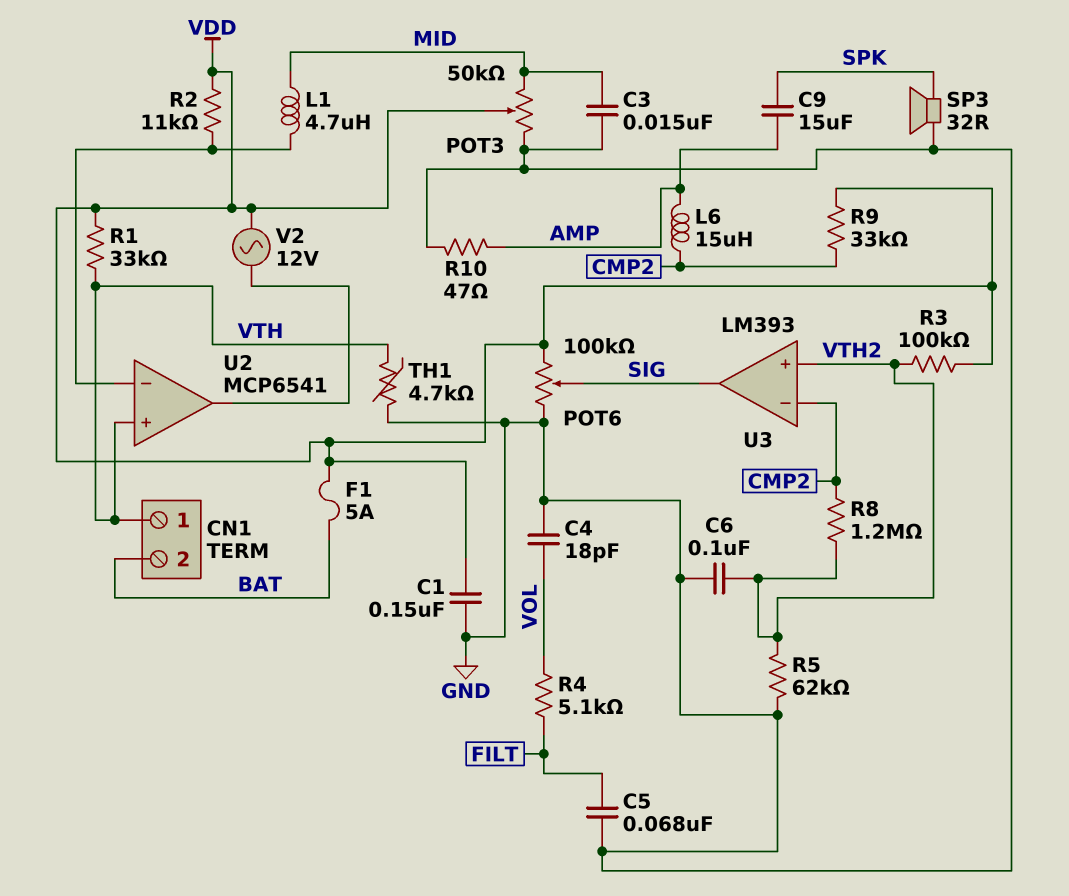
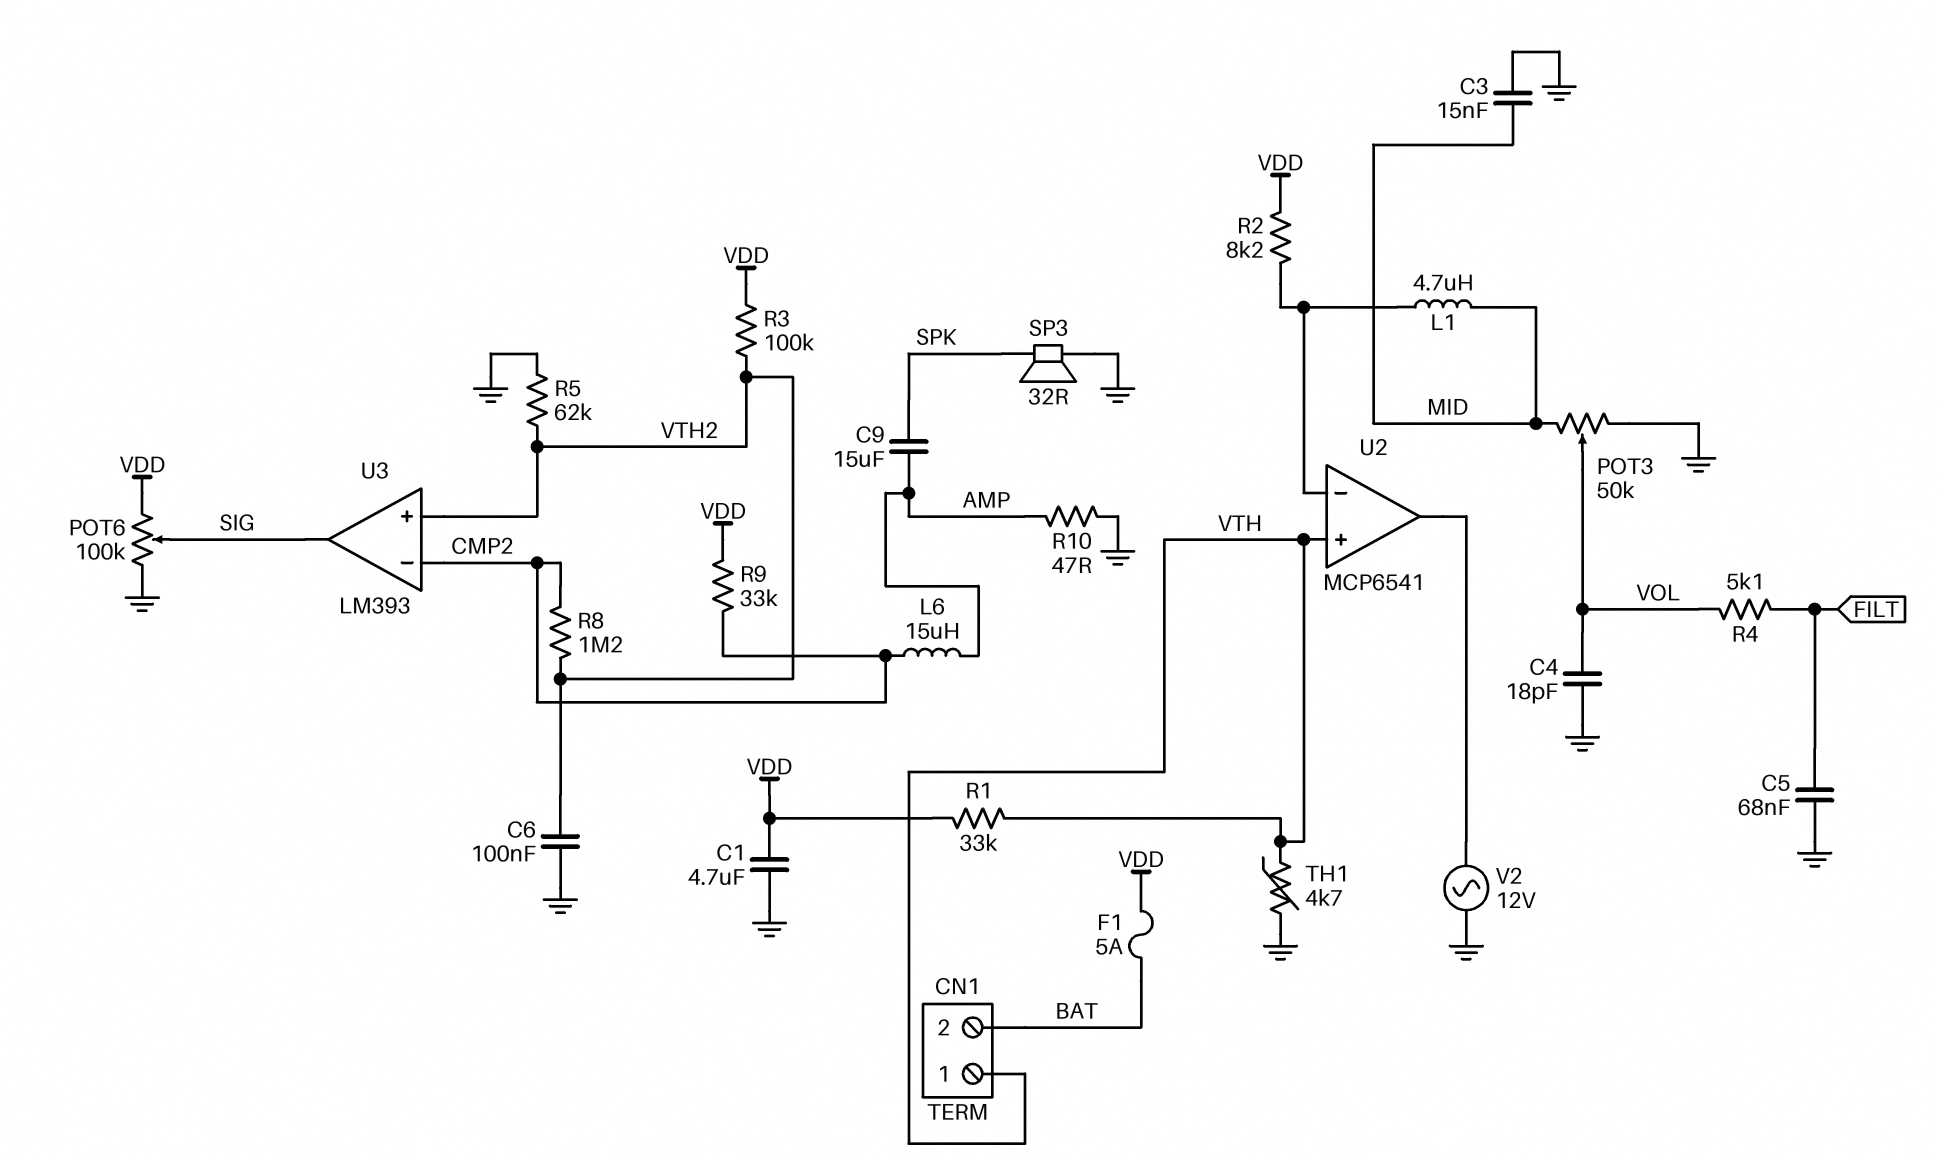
C1: 150nF (GND, VDD) -> 4.7uF (GND, VDD)
POT3: 50k (GND, MID, wiper VDD) -> 50k (GND, MID, wiper VOL)
R2: 11k (U2/in-, VDD) -> 8.2k (U2/in-, VDD)
V2: AC 12V (U2/out, VDD) -> AC 12V (GND, U2/out)

